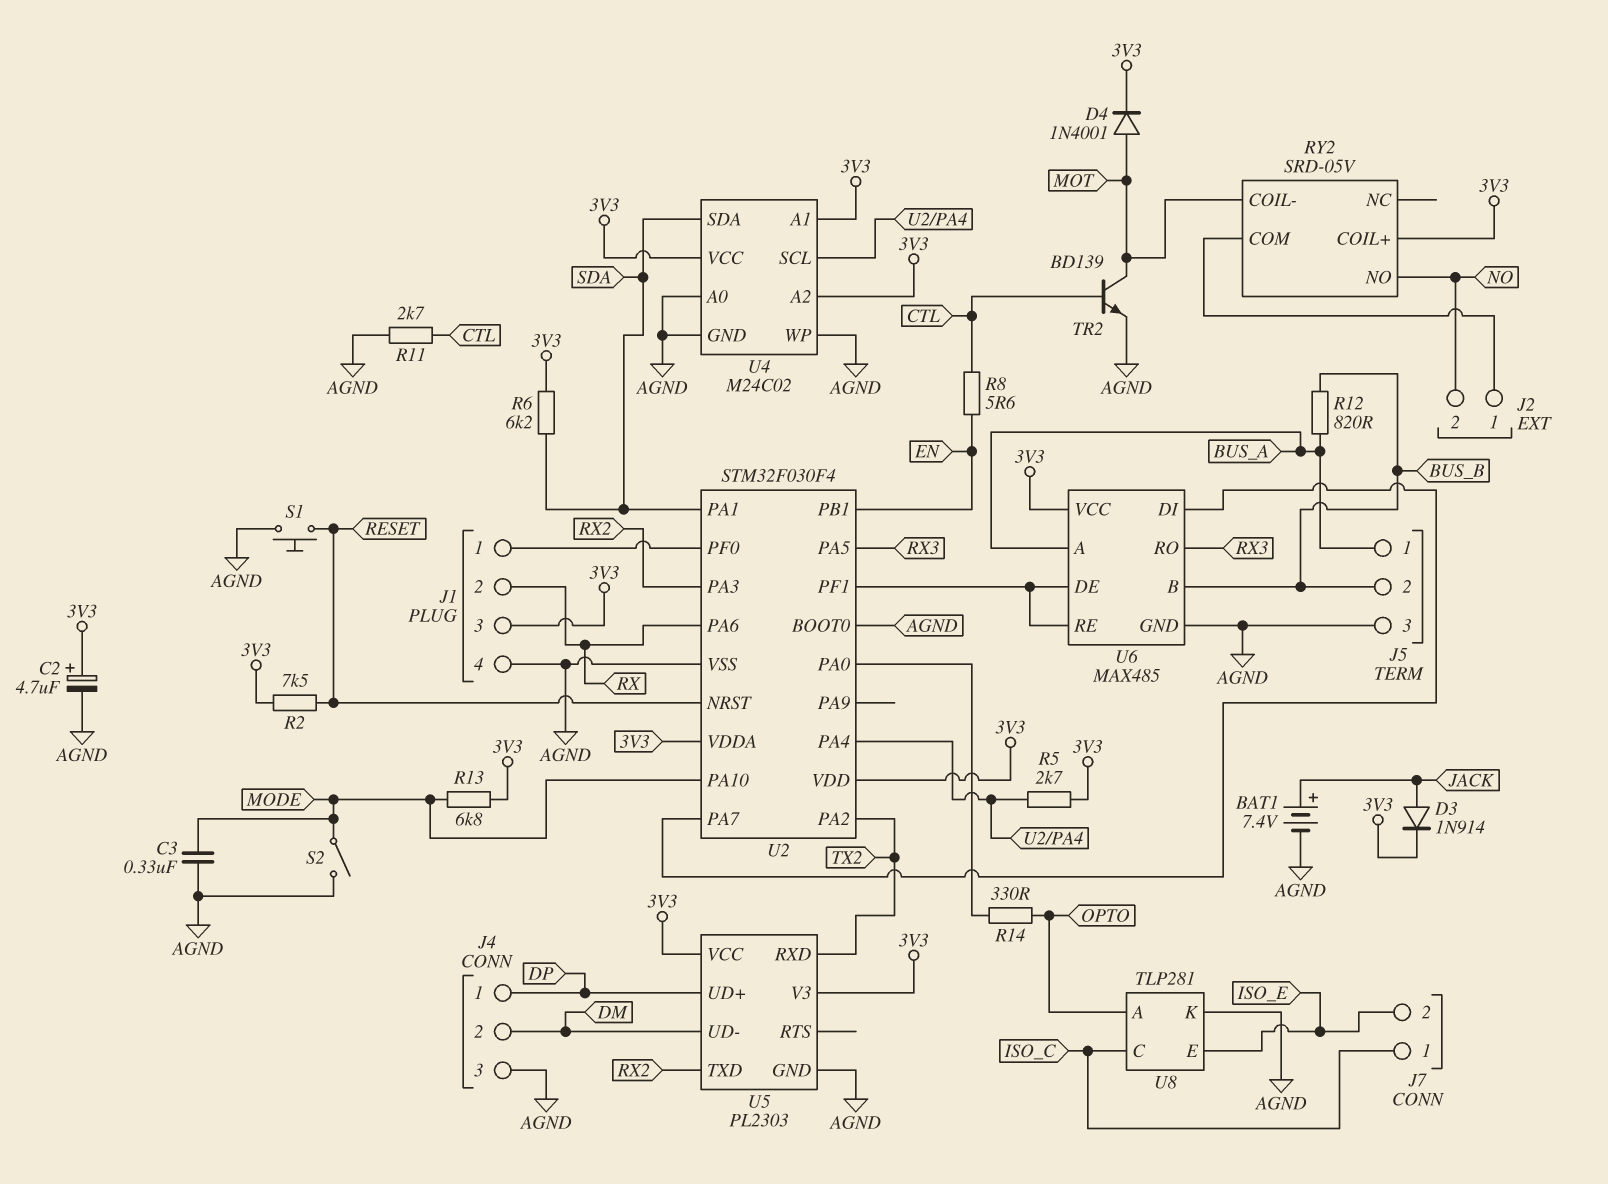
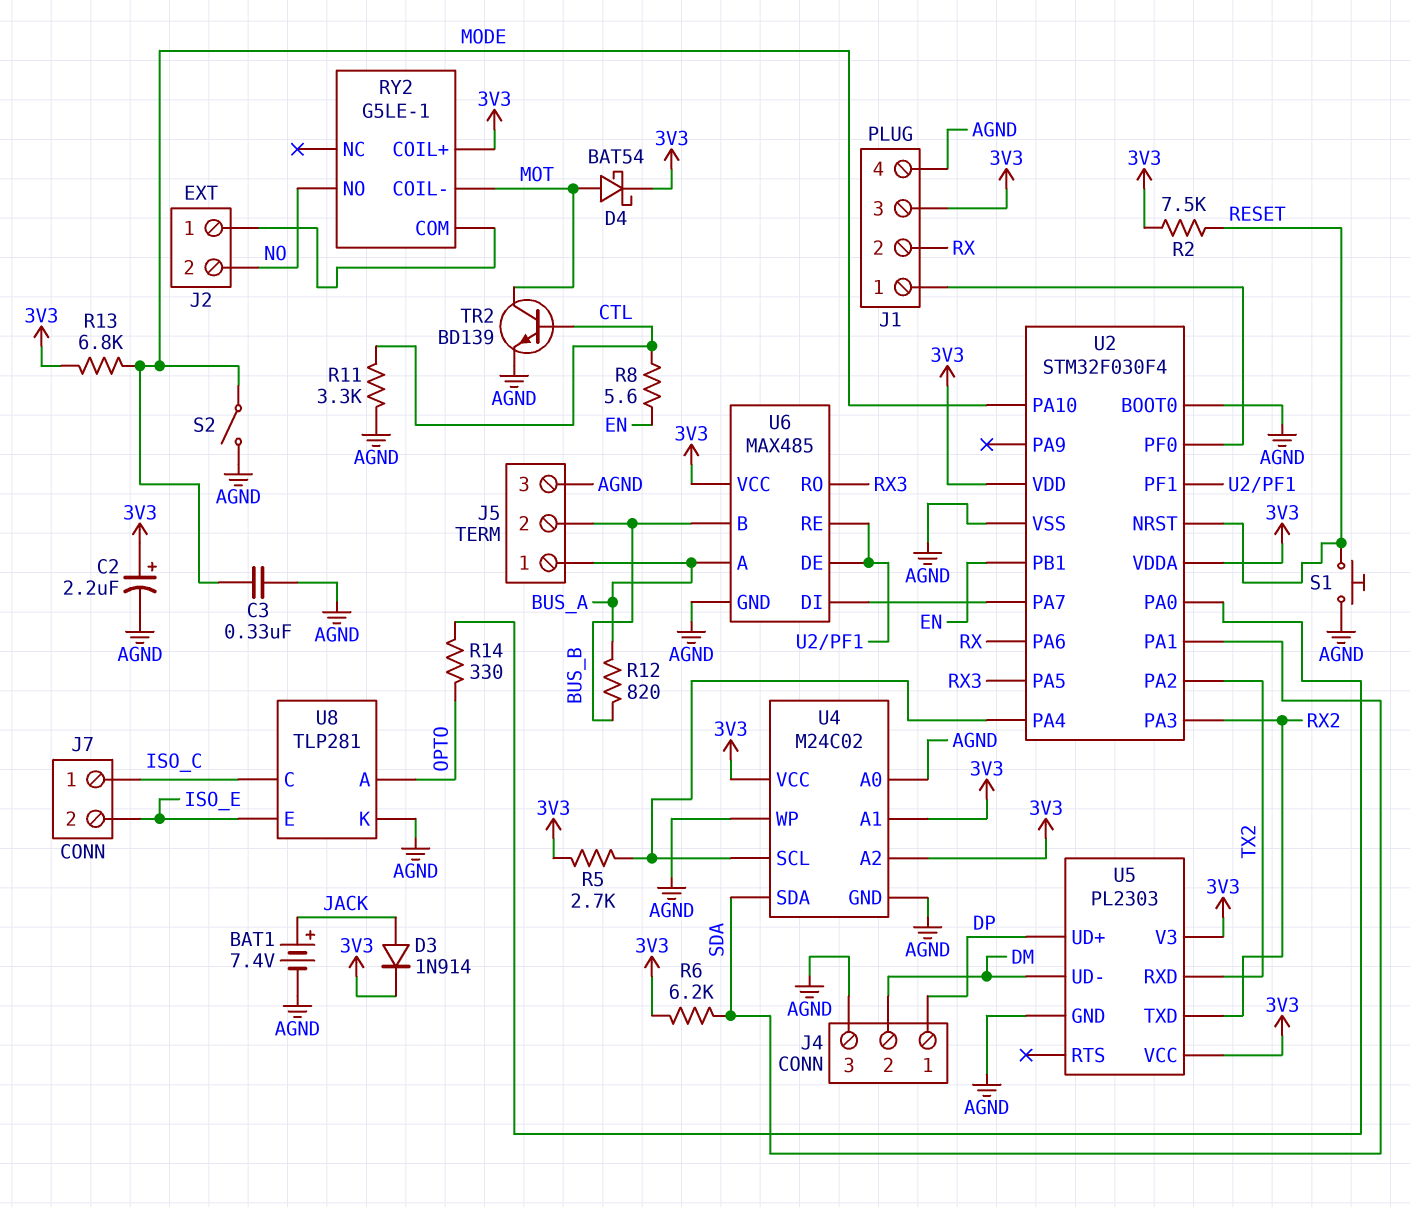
C2: 4.7uF (plus 3V3, minus AGND) -> 2.2uF (plus 3V3, minus AGND)
D4: diode 1N4001 (A MOT, K 3V3) -> schottky BAT54 (A MOT, K 3V3)
R11: 2.7k (AGND, CTL) -> 3.3k (AGND, CTL)
RY2: SRD-05V -> G5LE-1

